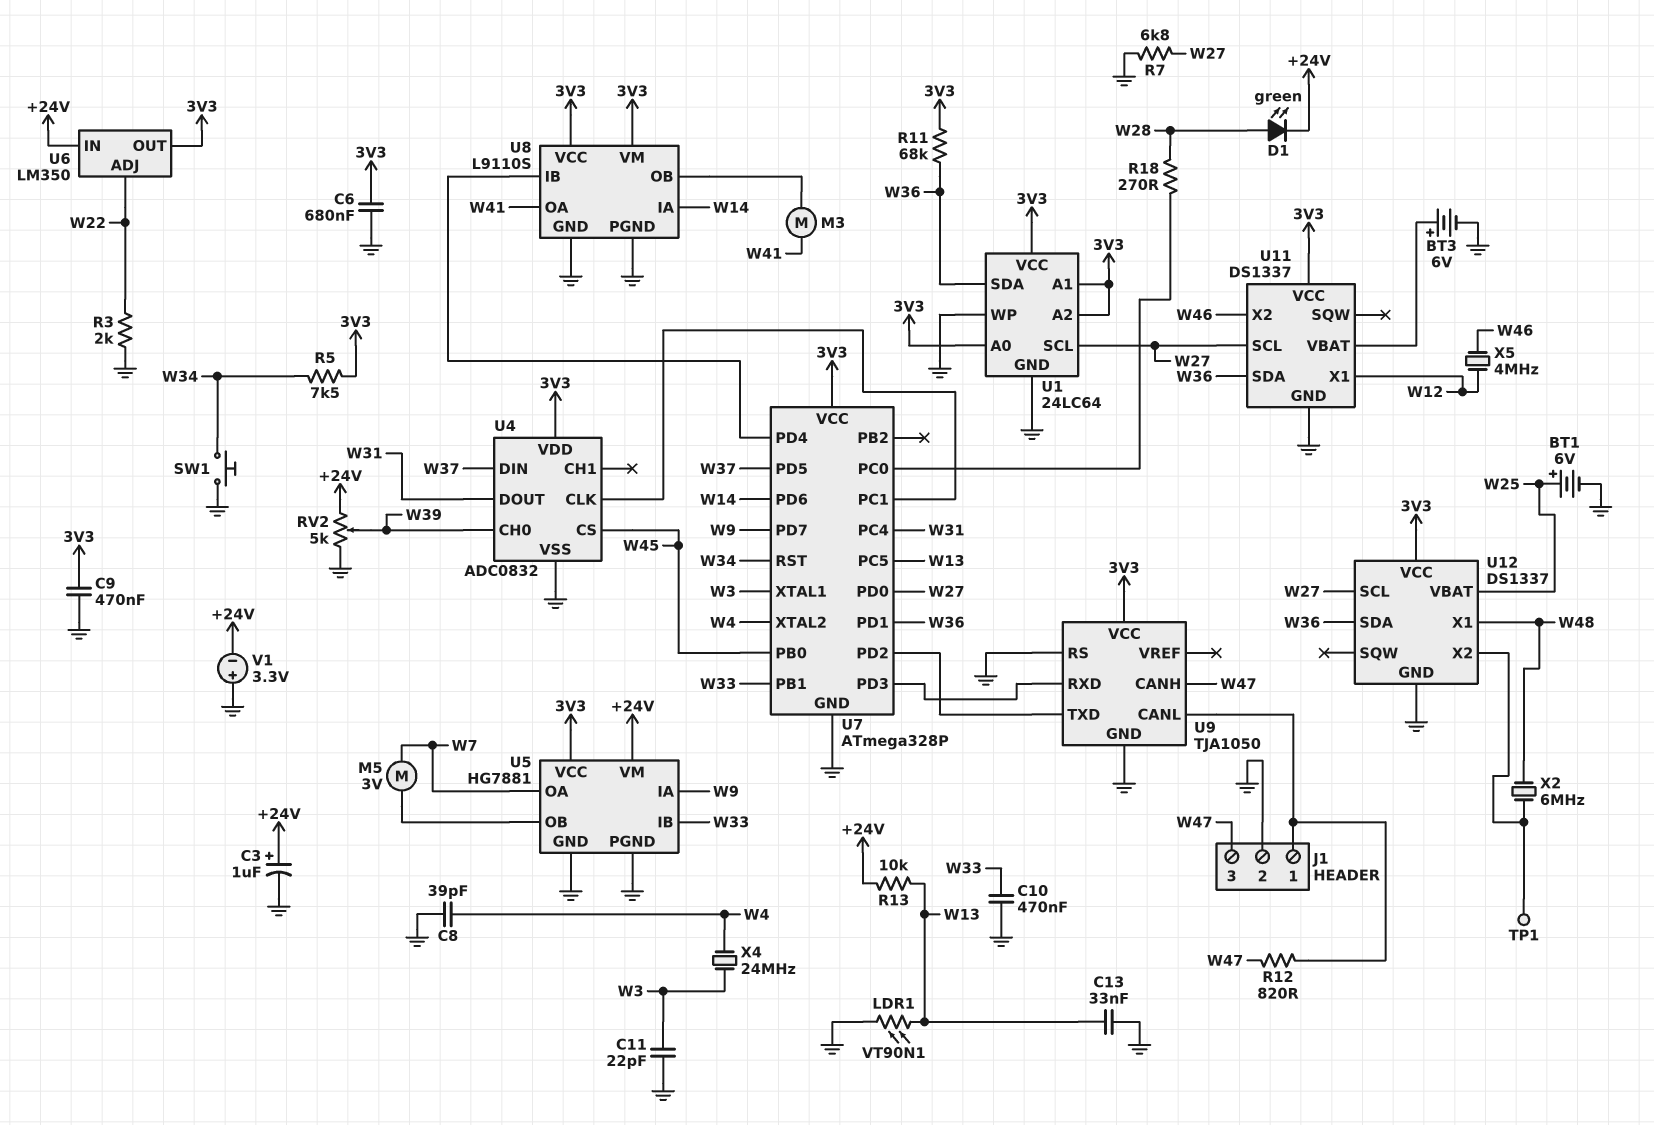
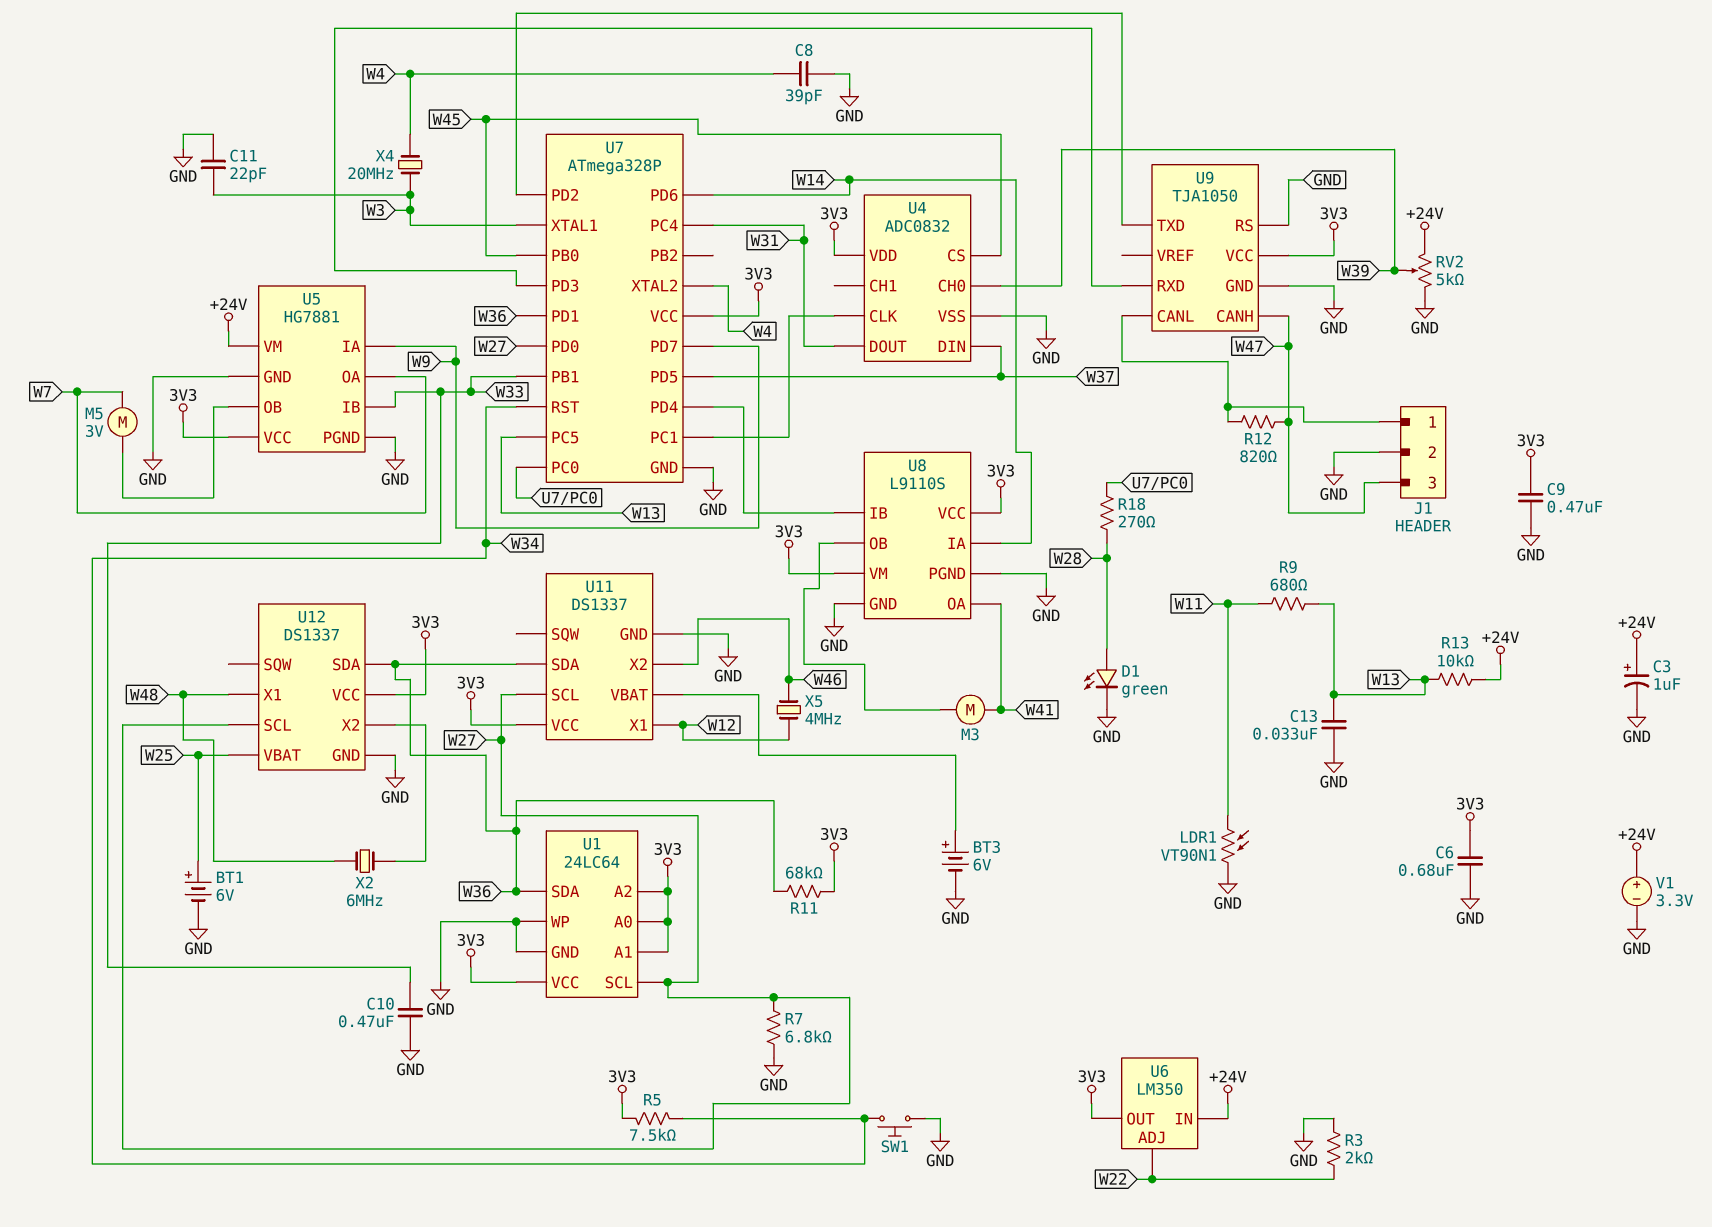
D1: LED green (A W28, K +24V) -> LED green (A W28, K GND)
LDR1: VT90N1 (GND, W13) -> VT90N1 (GND, W11)
R9: none -> 680 (W11, W13)
TP1: test point (U12/X2) -> none
V1: 3.3V (plus GND, minus +24V) -> 3.3V (plus +24V, minus GND)
X4: 24MHz (W3, W4) -> 20MHz (W3, W4)

